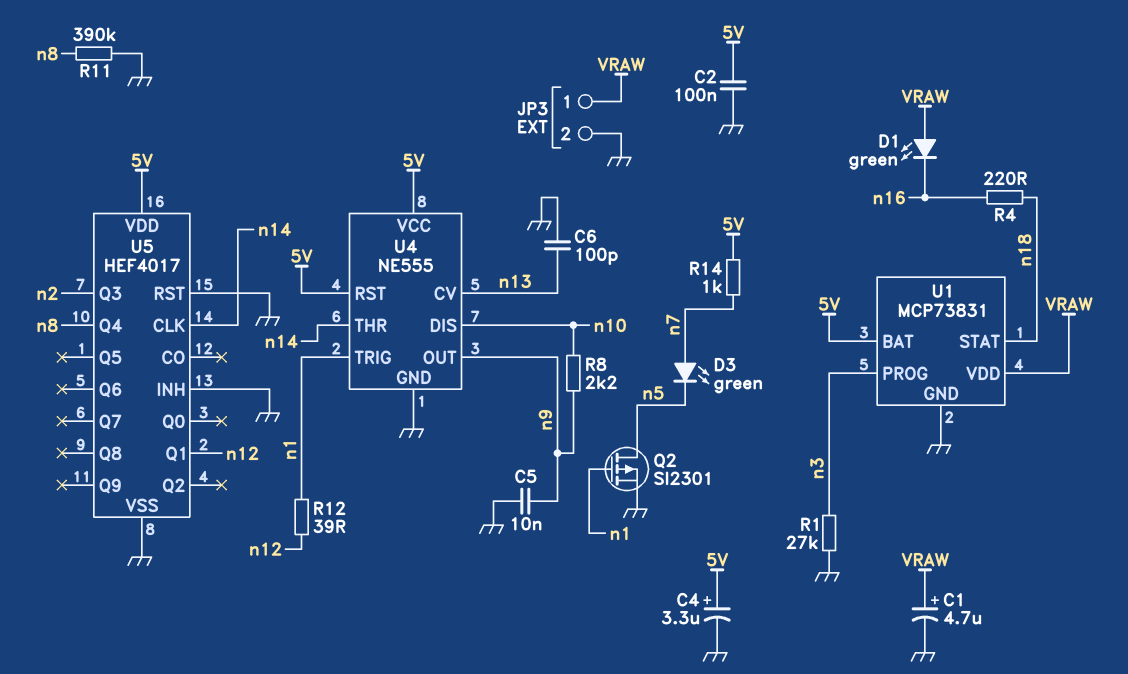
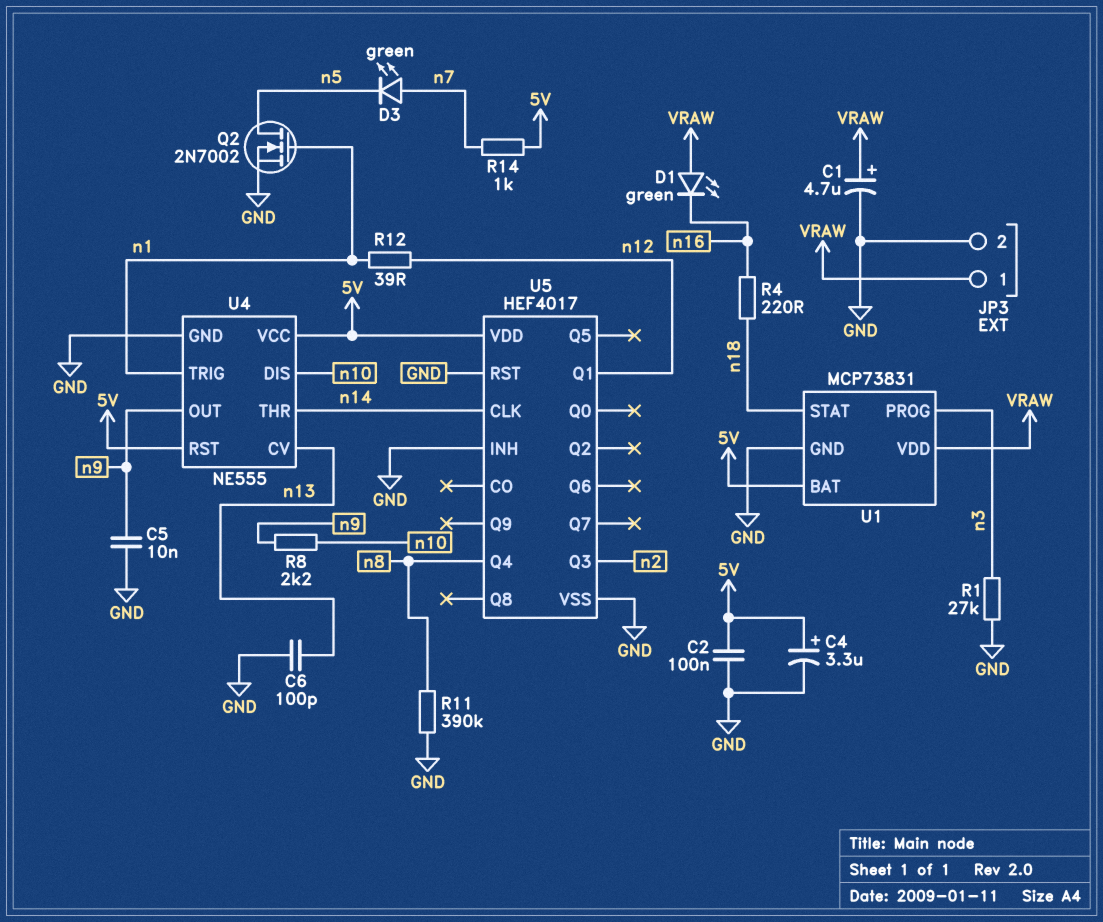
Q2: PMOS SI2301 (G n1, D n5, S GND) -> NMOS 2N7002 (G n1, D n5, S GND)

